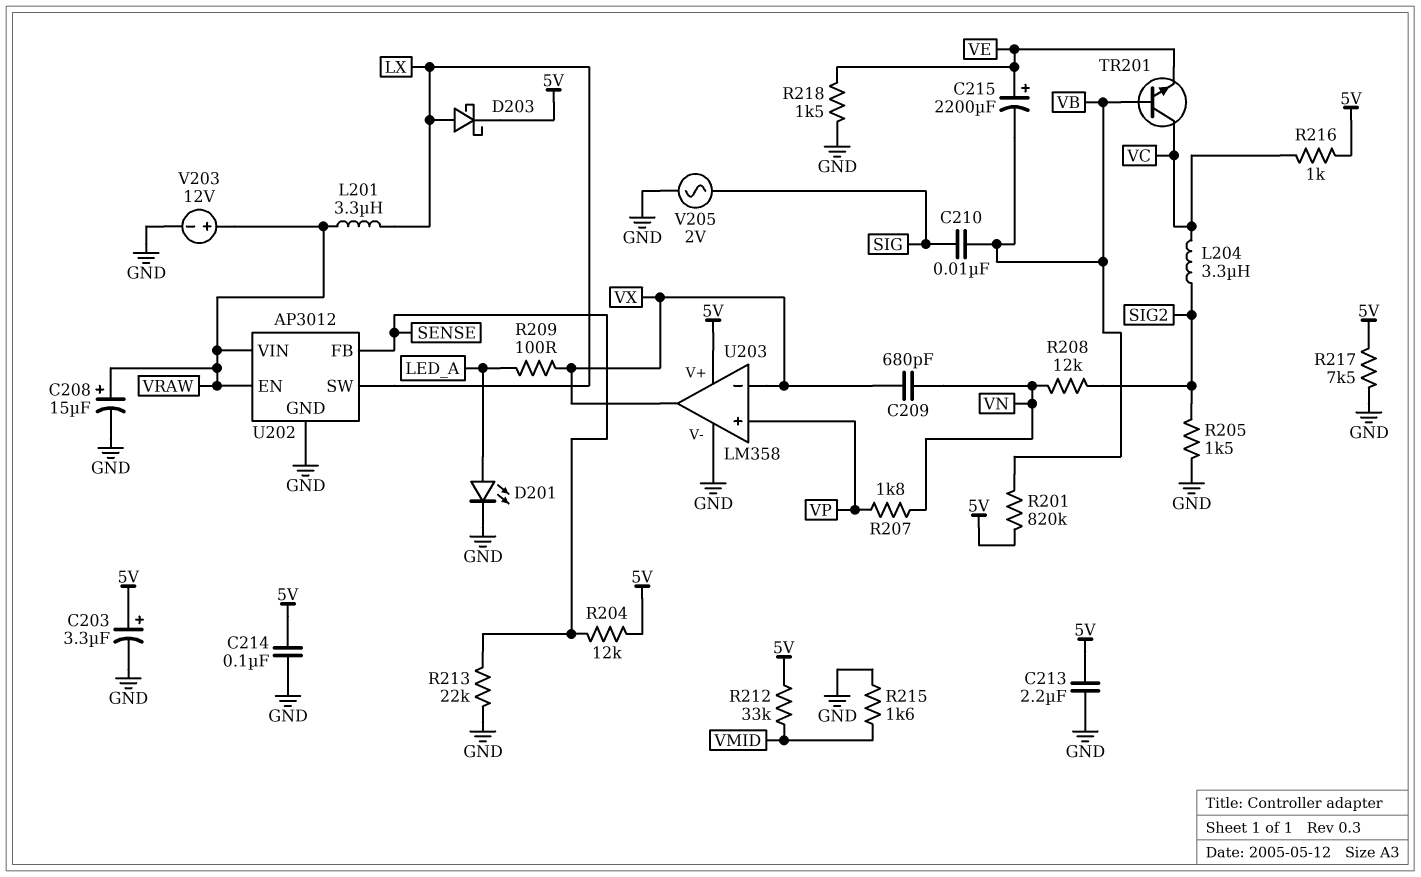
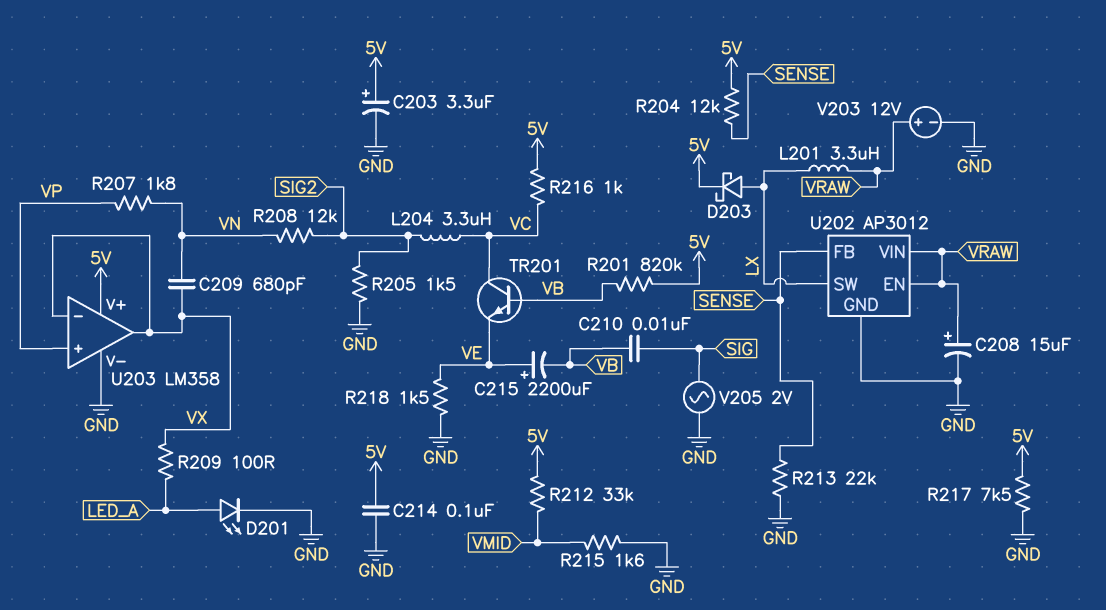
C213: 2.2uF (5V, GND) -> none

